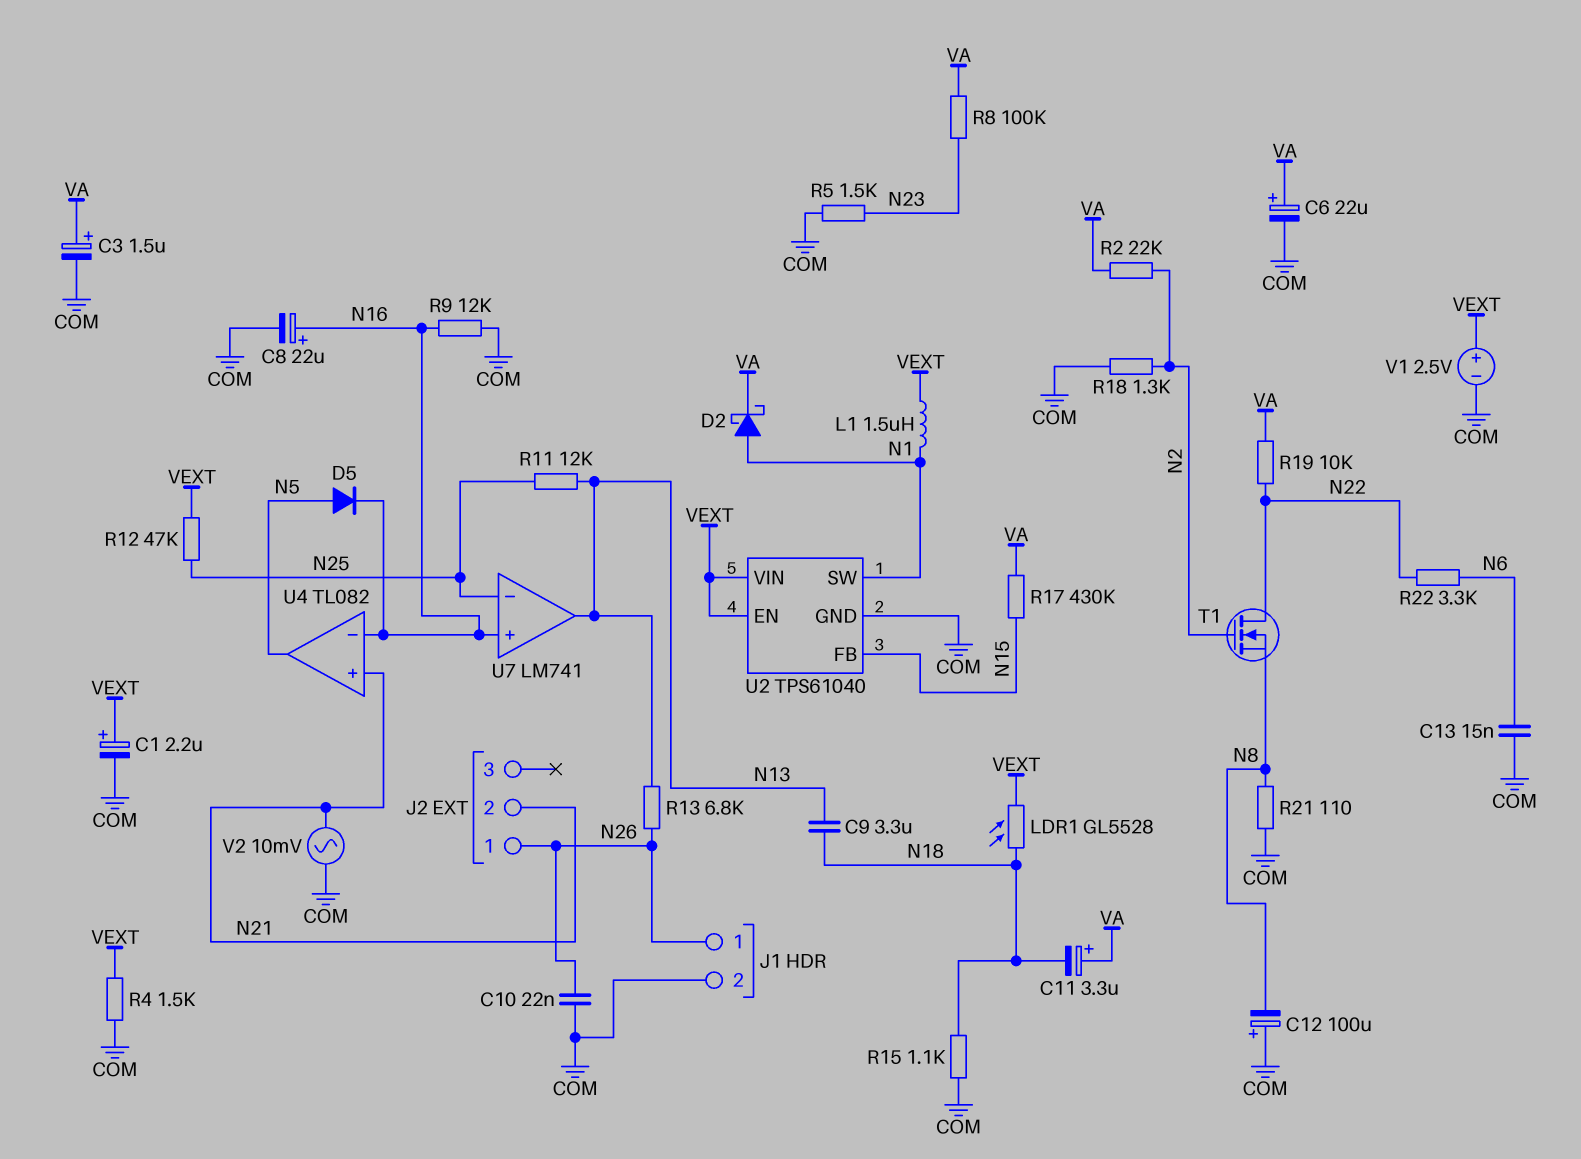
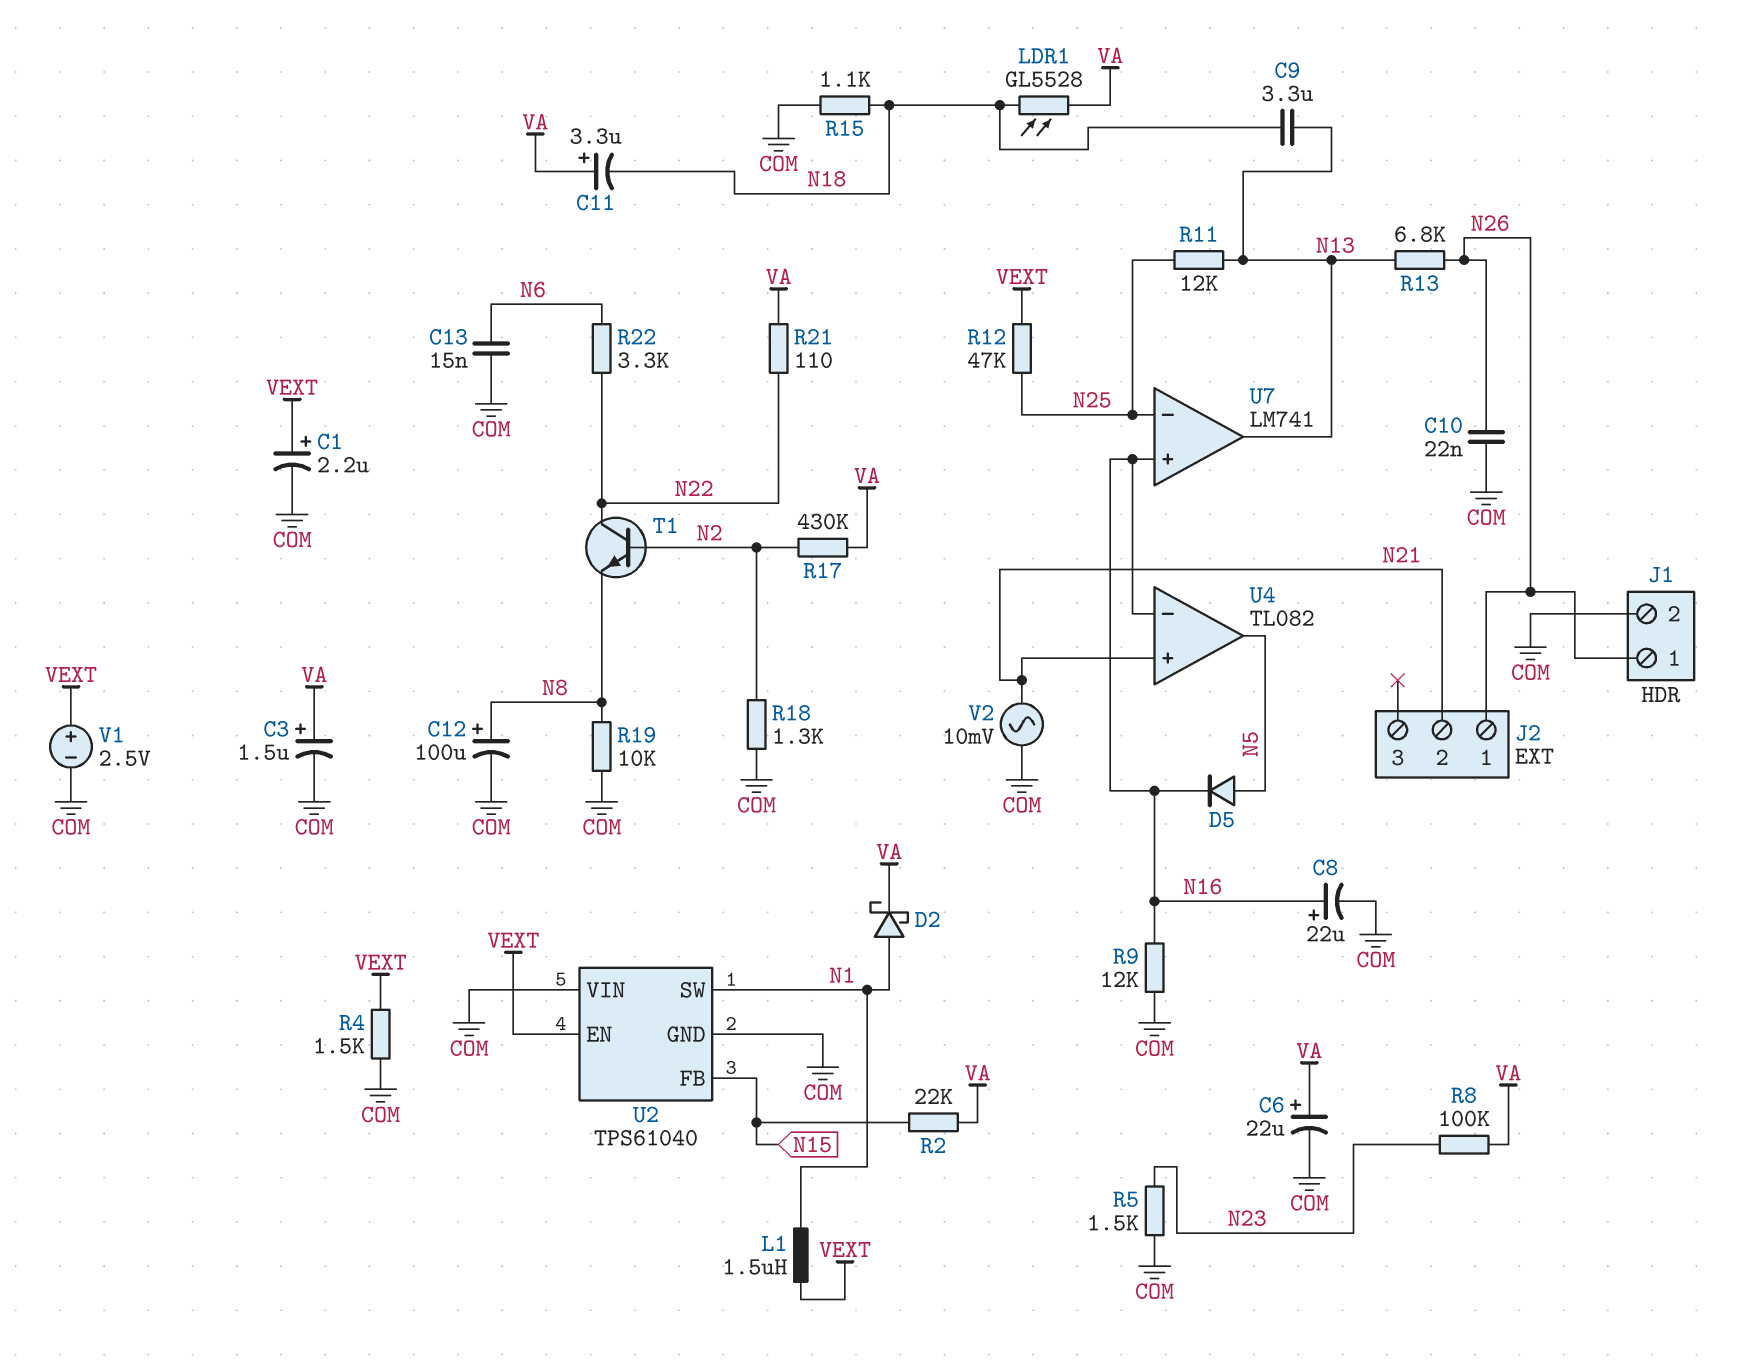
C12: 100uF (plus COM, minus N8) -> 100uF (plus N8, minus COM)
LDR1: GL5528 (N18, VEXT) -> GL5528 (N18, VA)
R2: 22k (N2, VA) -> 22k (N15, VA)
R17: 430k (N15, VA) -> 430k (N2, VA)
R19: 10k (N22, VA) -> 10k (COM, N8)
R21: 110 (COM, N8) -> 110 (N22, VA)
T1: NMOS (G N2, D N22, S N8) -> NPN (B N2, C N22, E N8)
U2 pin VIN: VEXT -> COM

